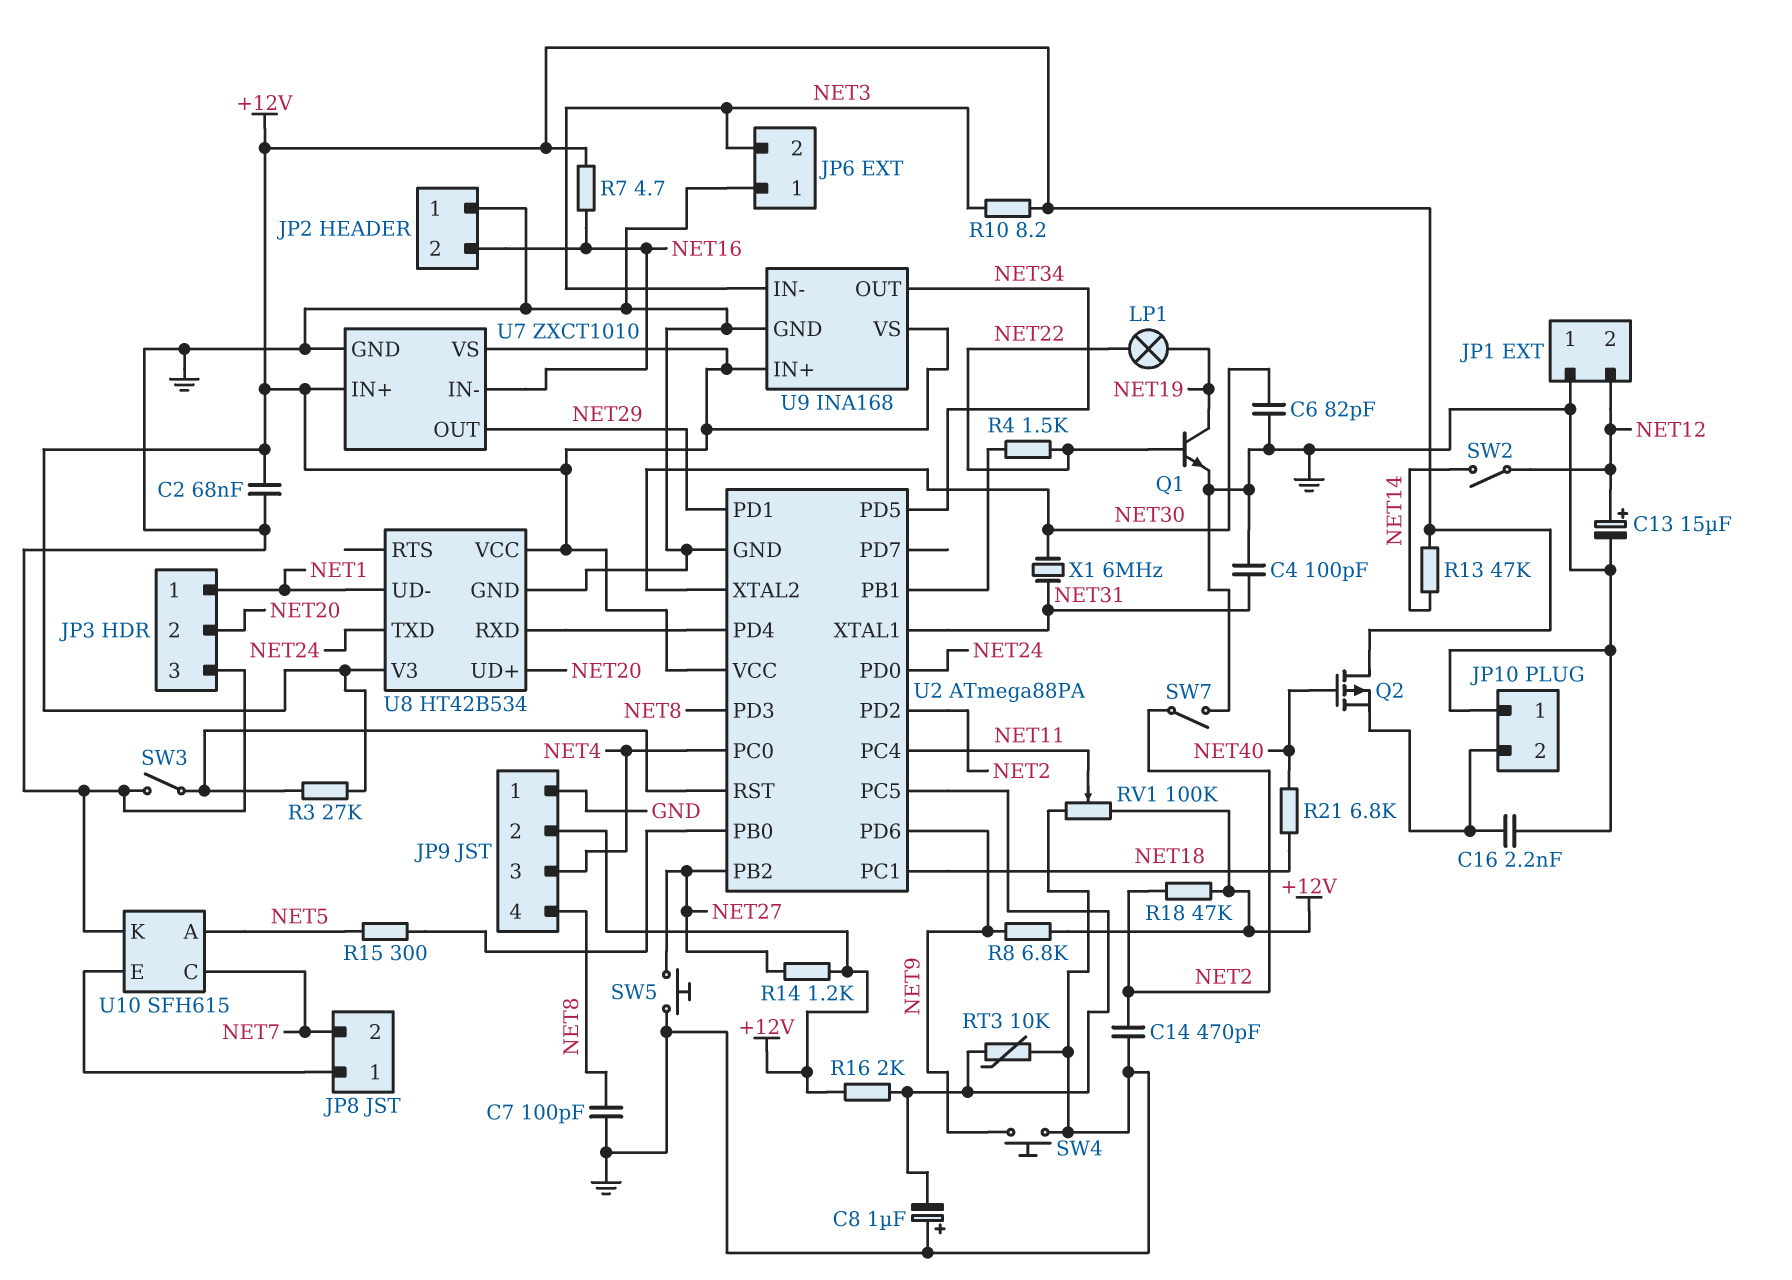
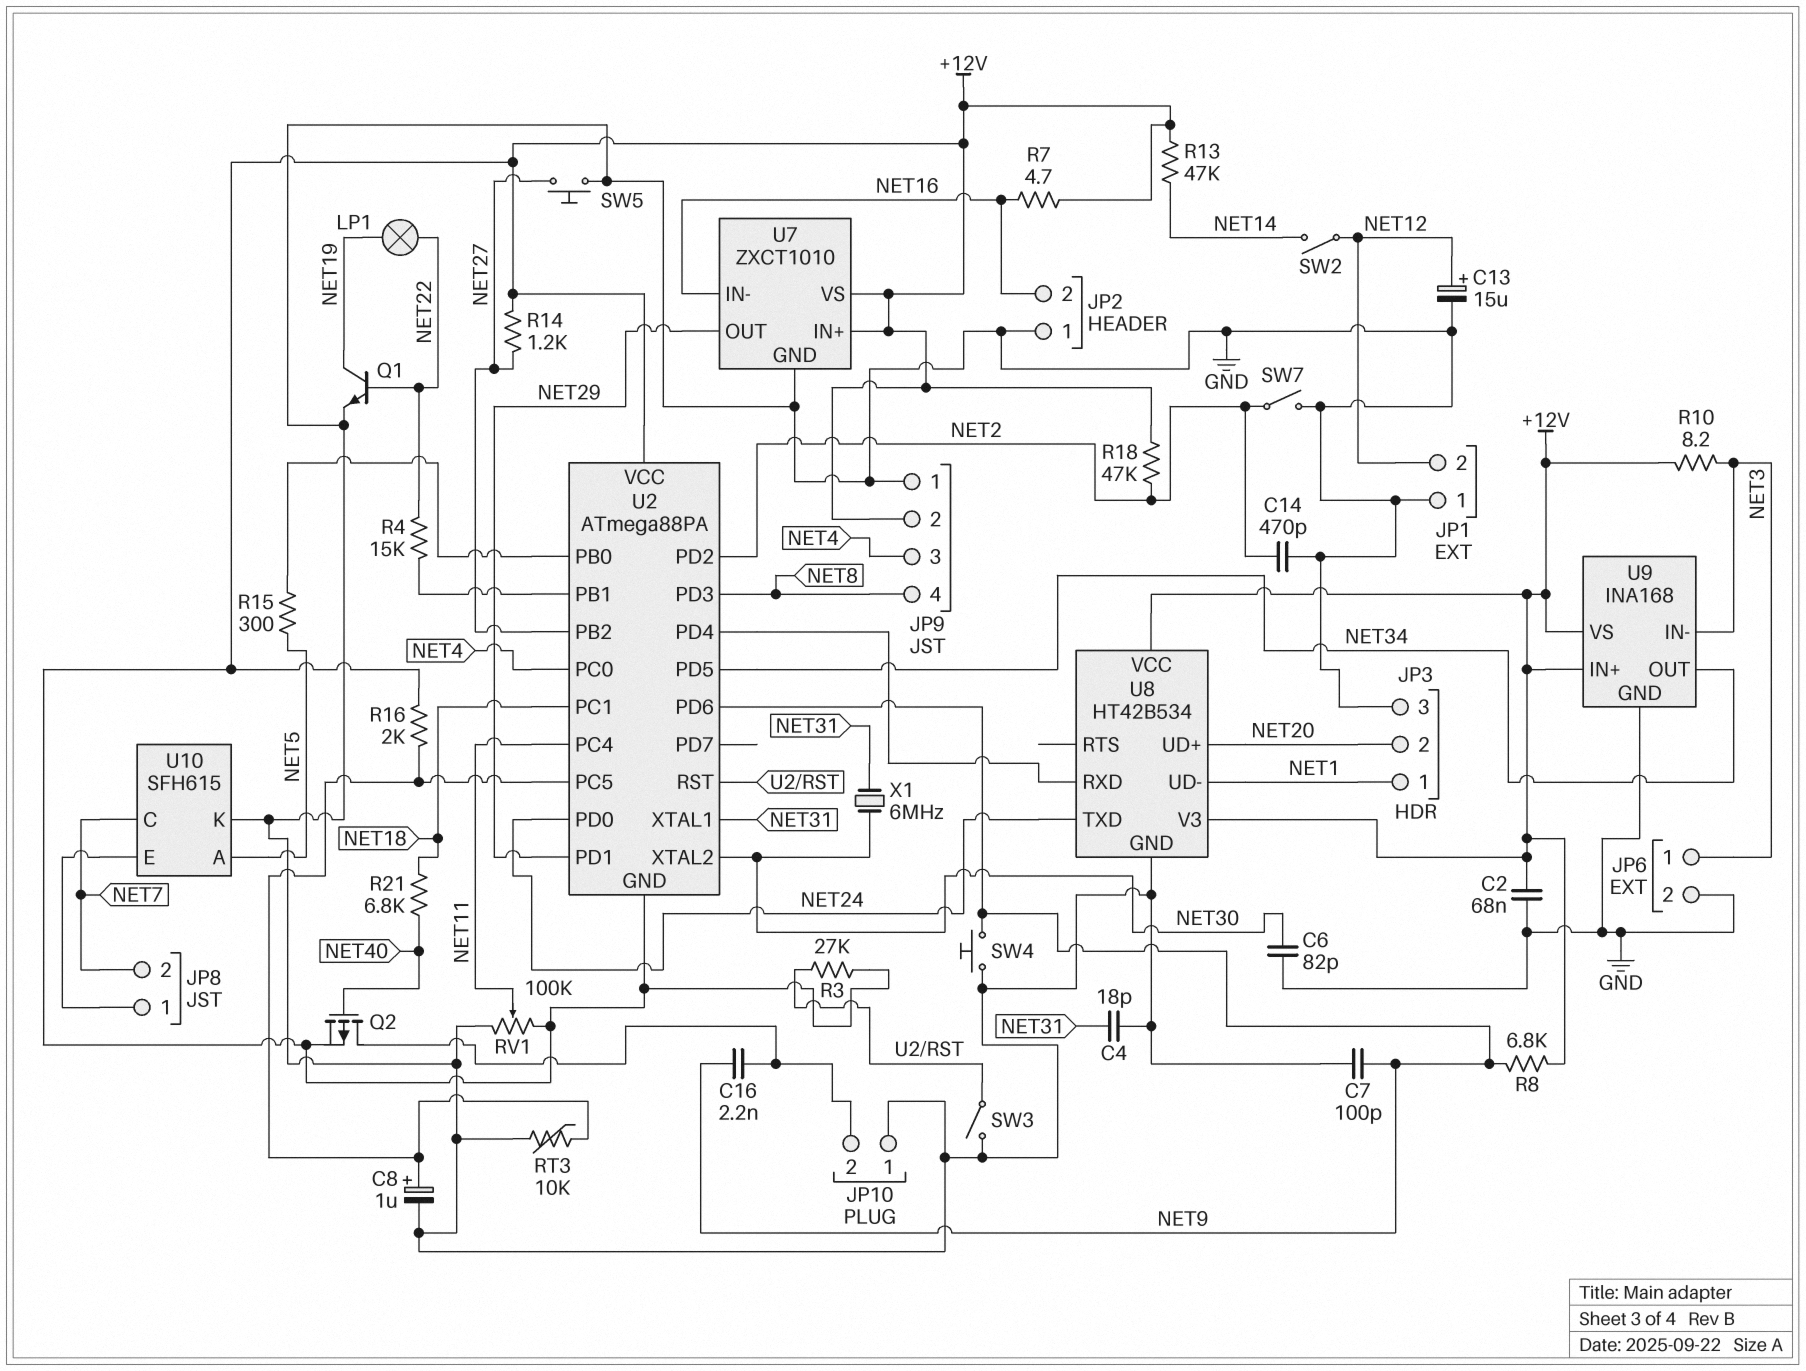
C4: 100pF (GND, NET31) -> 18pF (GND, NET31)
C7: 100pF (GND, NET8) -> 100pF (GND, NET9)
C8: 1uF (plus GND, minus U2/PC5) -> 1uF (plus U2/PC5, minus GND)
C16: 2.2nF (GND, JP10/2) -> 2.2nF (JP10/2, NET9)
JP6 pin 1: GND -> NET3
JP6 pin 2: NET3 -> GND
Q2: PMOS (G NET40, D +12V, S JP10/2) -> PMOS (G NET40, D JP10/2, S +12V)
R4: 1.5k (NET22, U2/PB1) -> 15k (NET22, U2/PB1)
U2 pin GND: GND -> +12V

